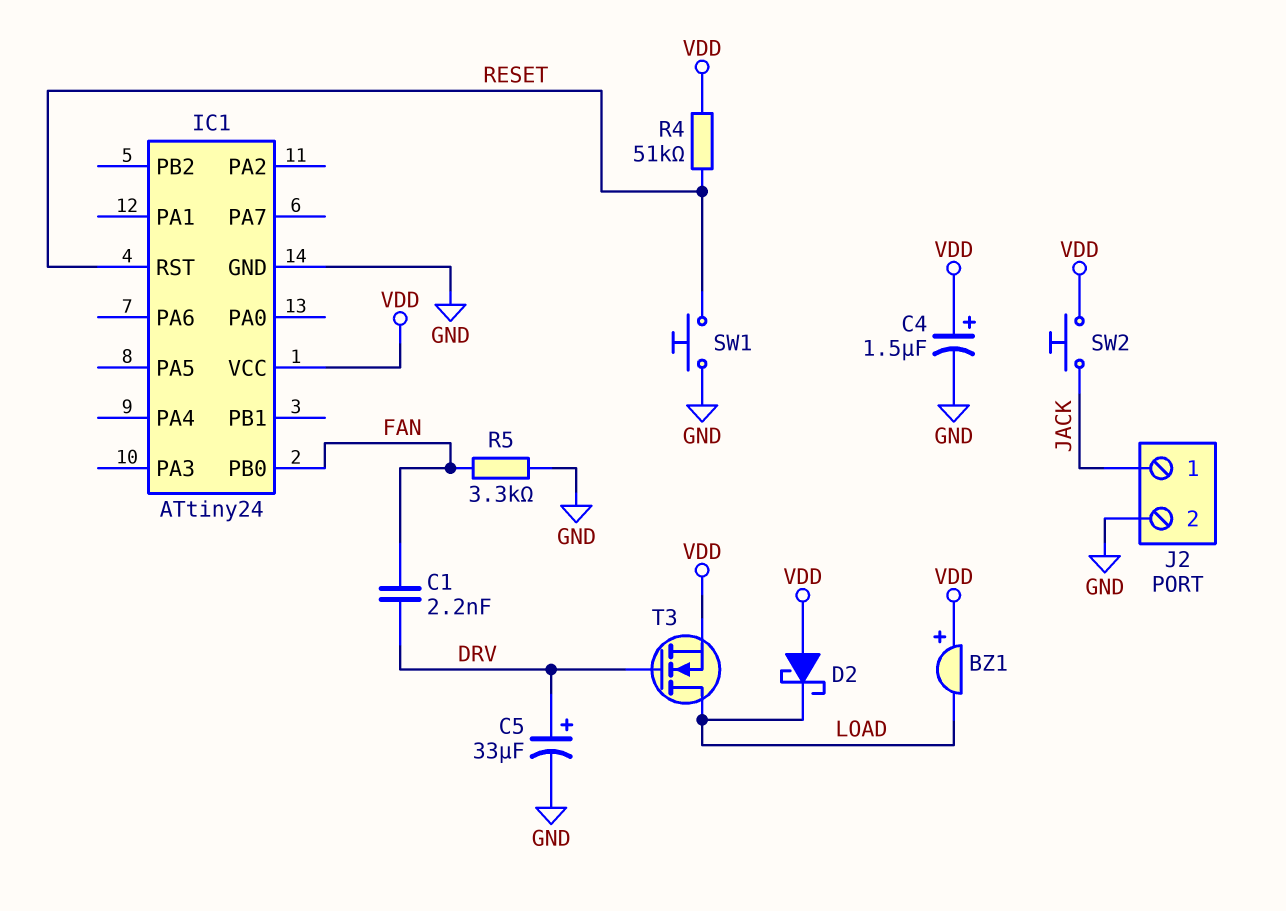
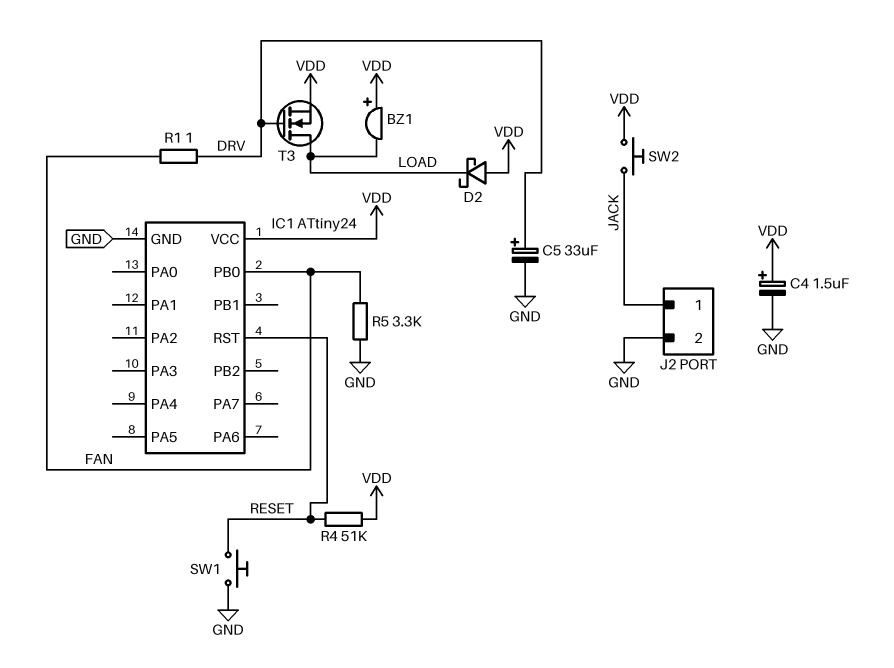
C1: 2.2nF (DRV, FAN) -> none
R1: none -> 1 (DRV, FAN)

